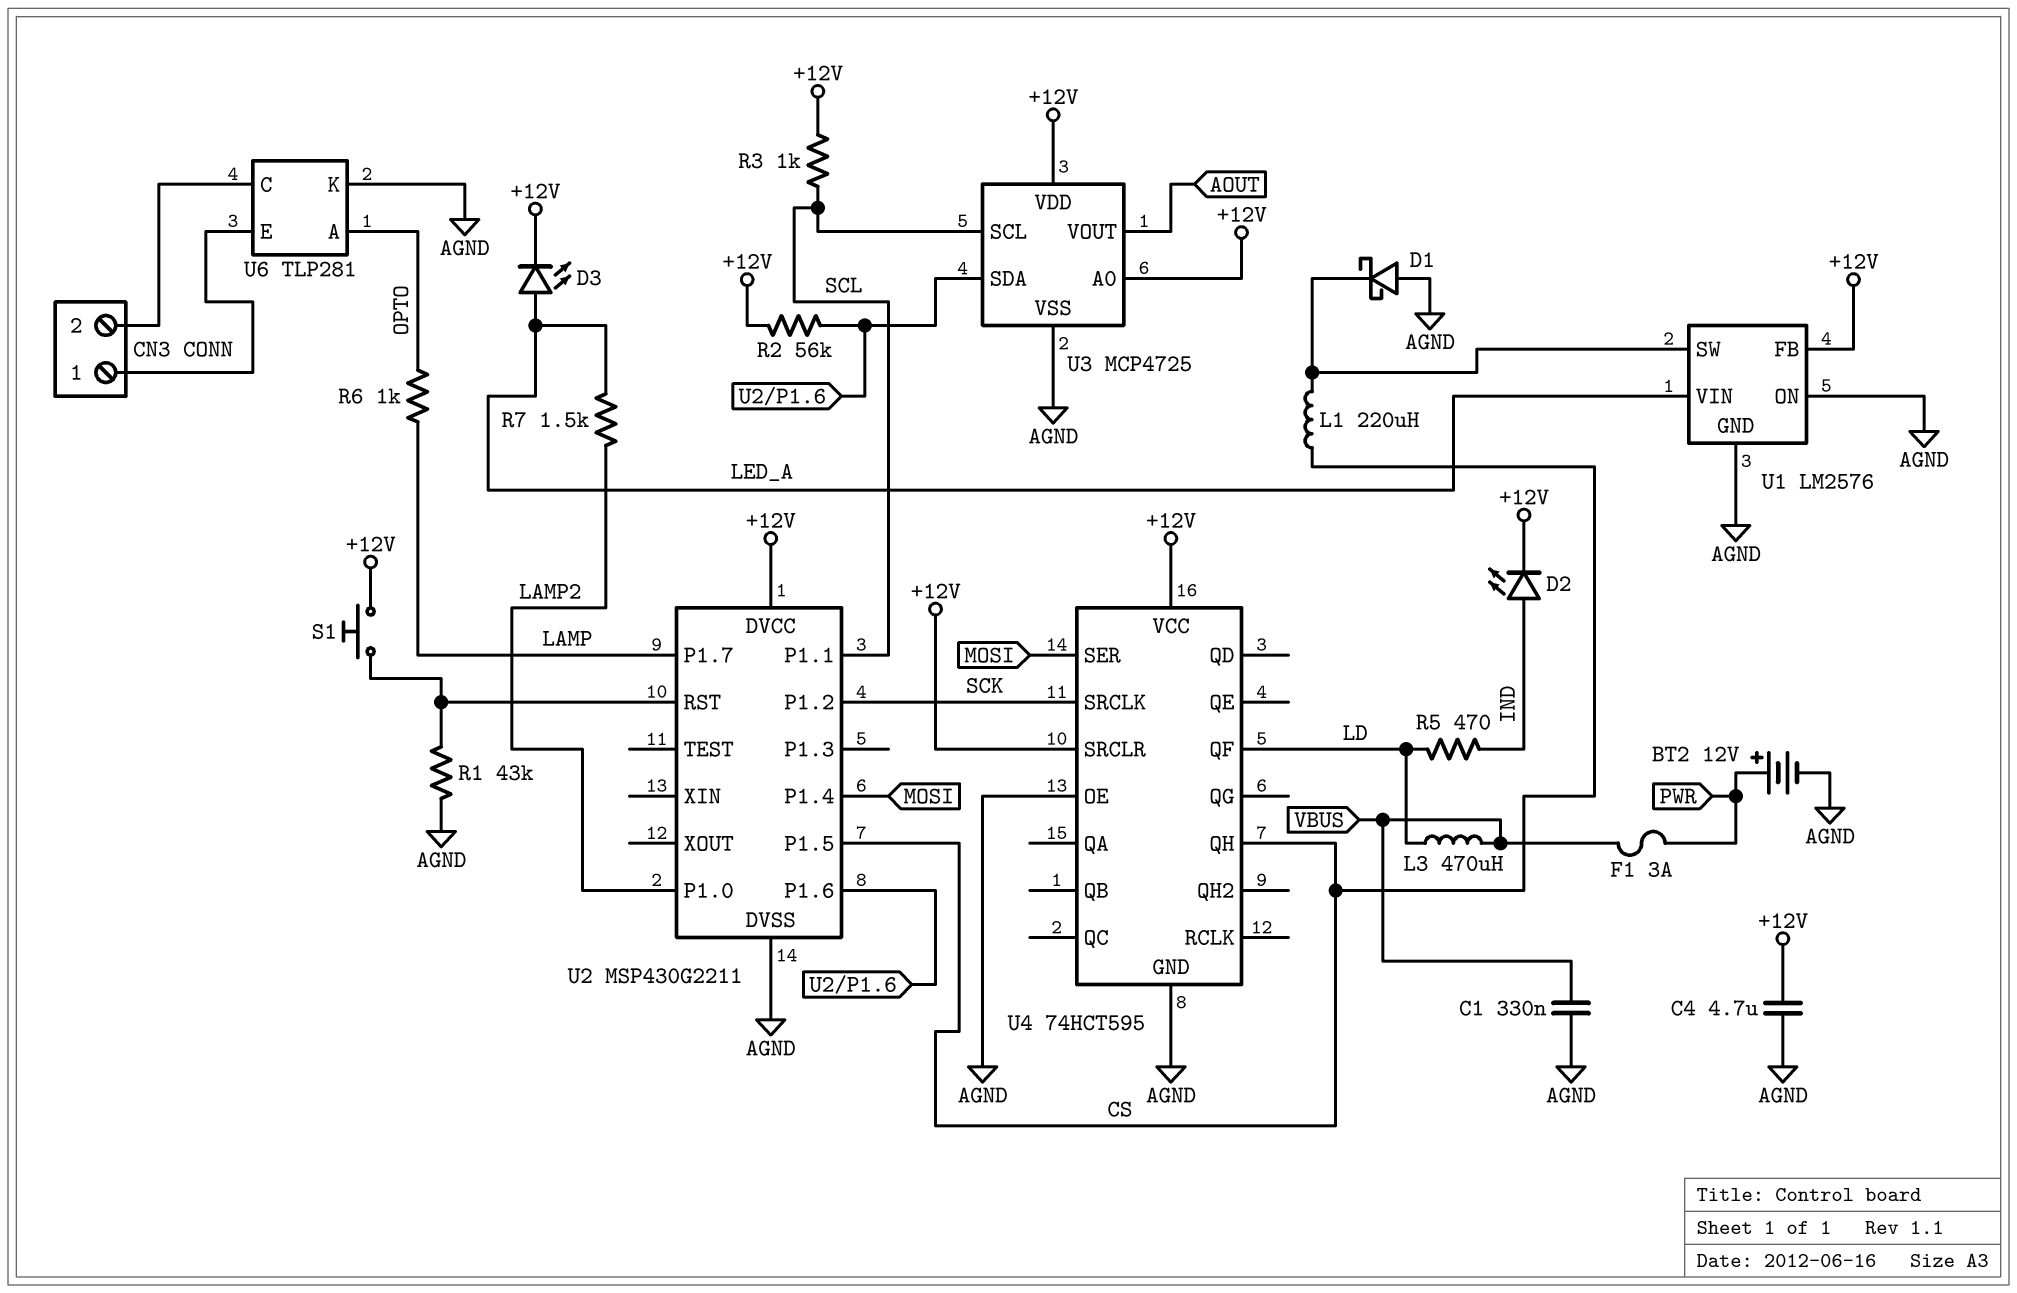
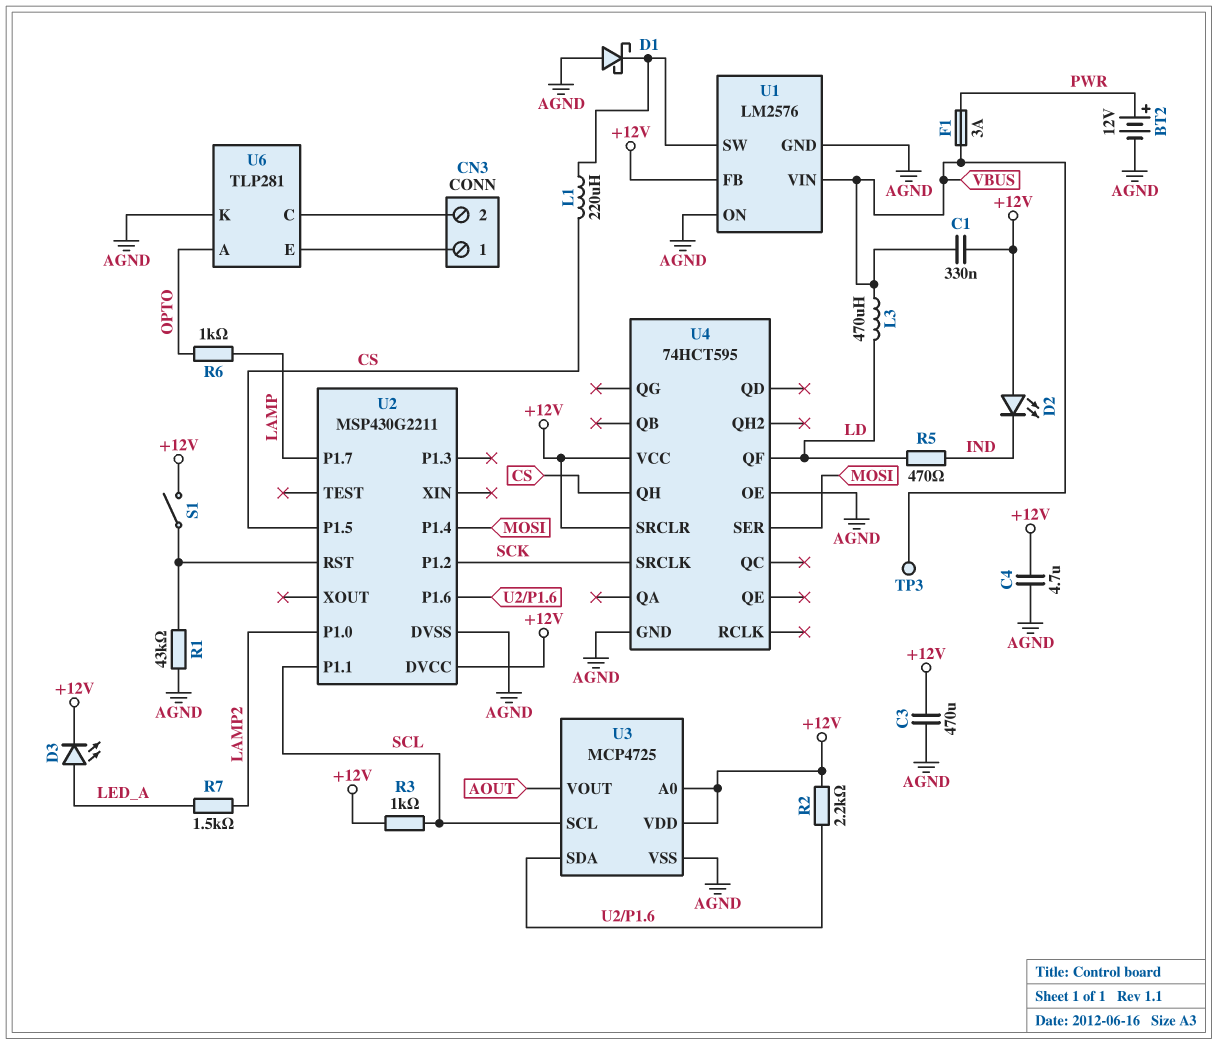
C1: 330nF (AGND, VBUS) -> 330nF (+12V, VBUS)
C3: none -> 470uF (+12V, AGND)
D2: LED (A IND, K +12V) -> LED (A +12V, K IND)
R2: 56k (+12V, U2/P1.6) -> 2.2k (+12V, U2/P1.6)
S1: button (+12V, U2/RST) -> switch (+12V, U2/RST)
TP3: none -> test point (VBUS)
U1 pin VIN: LED_A -> VBUS

